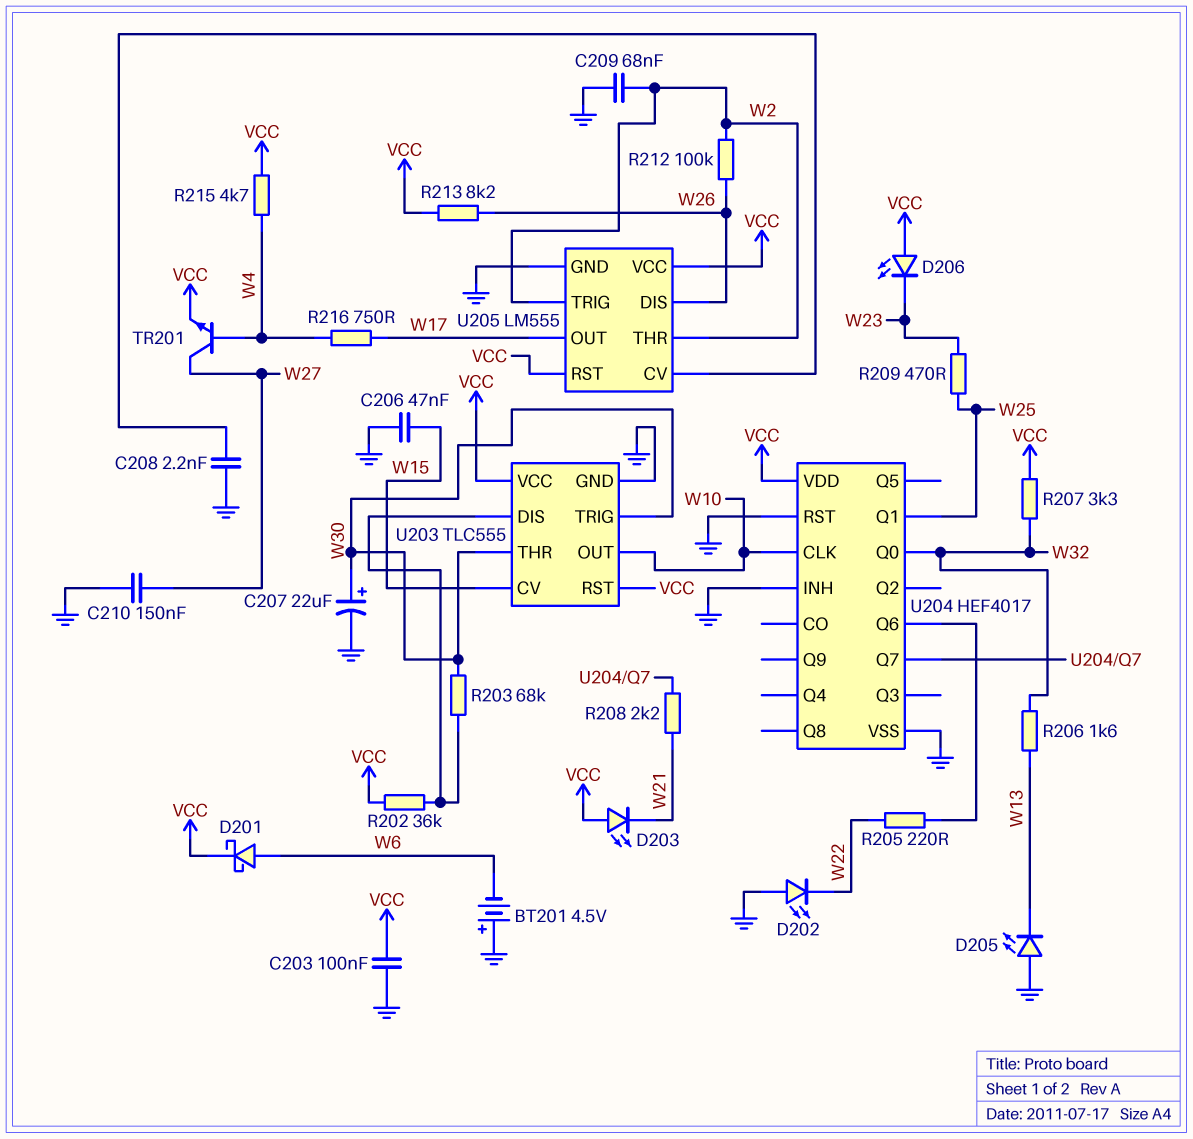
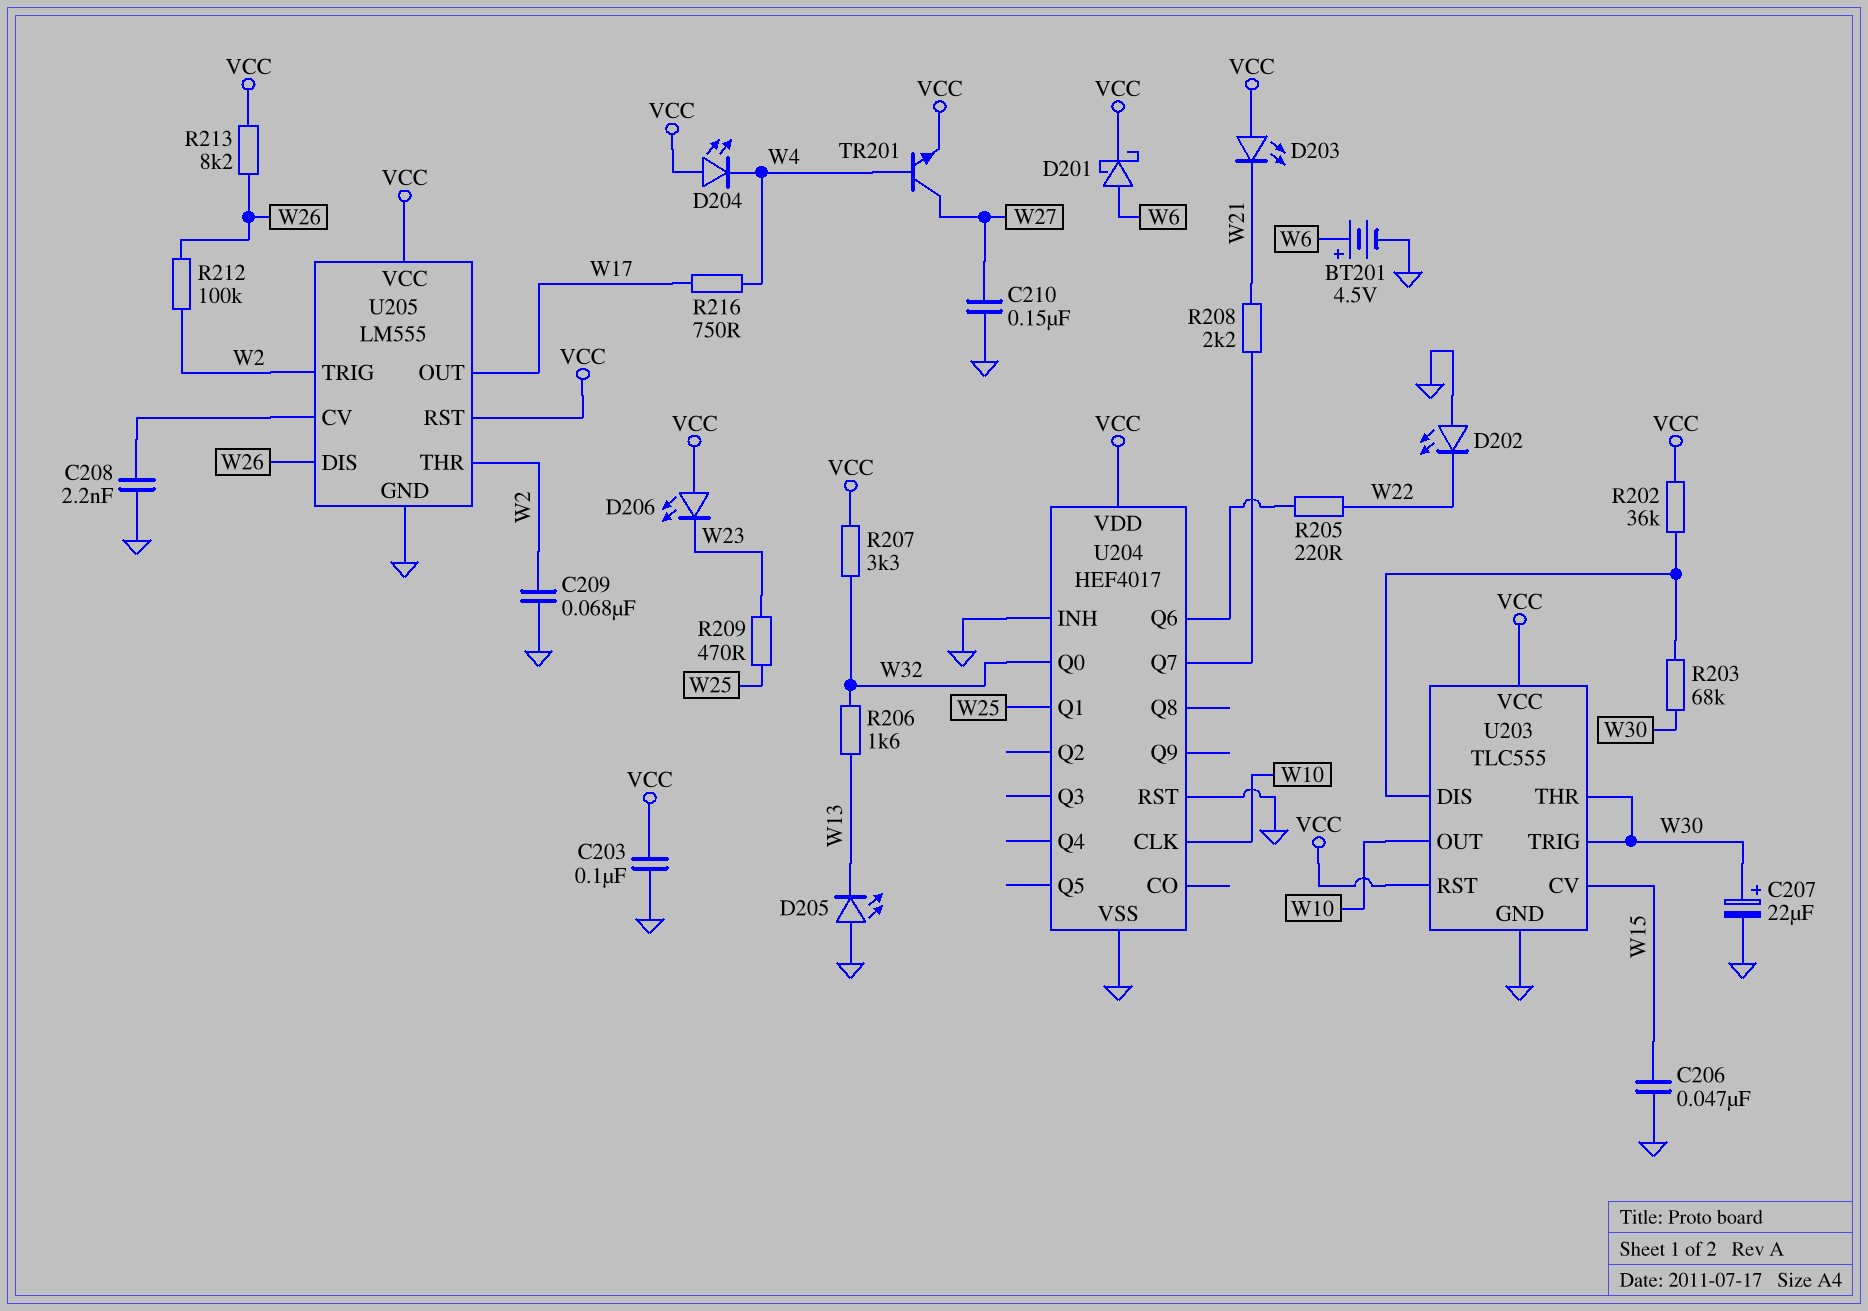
BT201: 4.5V (plus GND, minus W6) -> 4.5V (plus W6, minus GND)
D204: none -> LED (A VCC, K W4)
R215: 4.7k (VCC, W4) -> none

